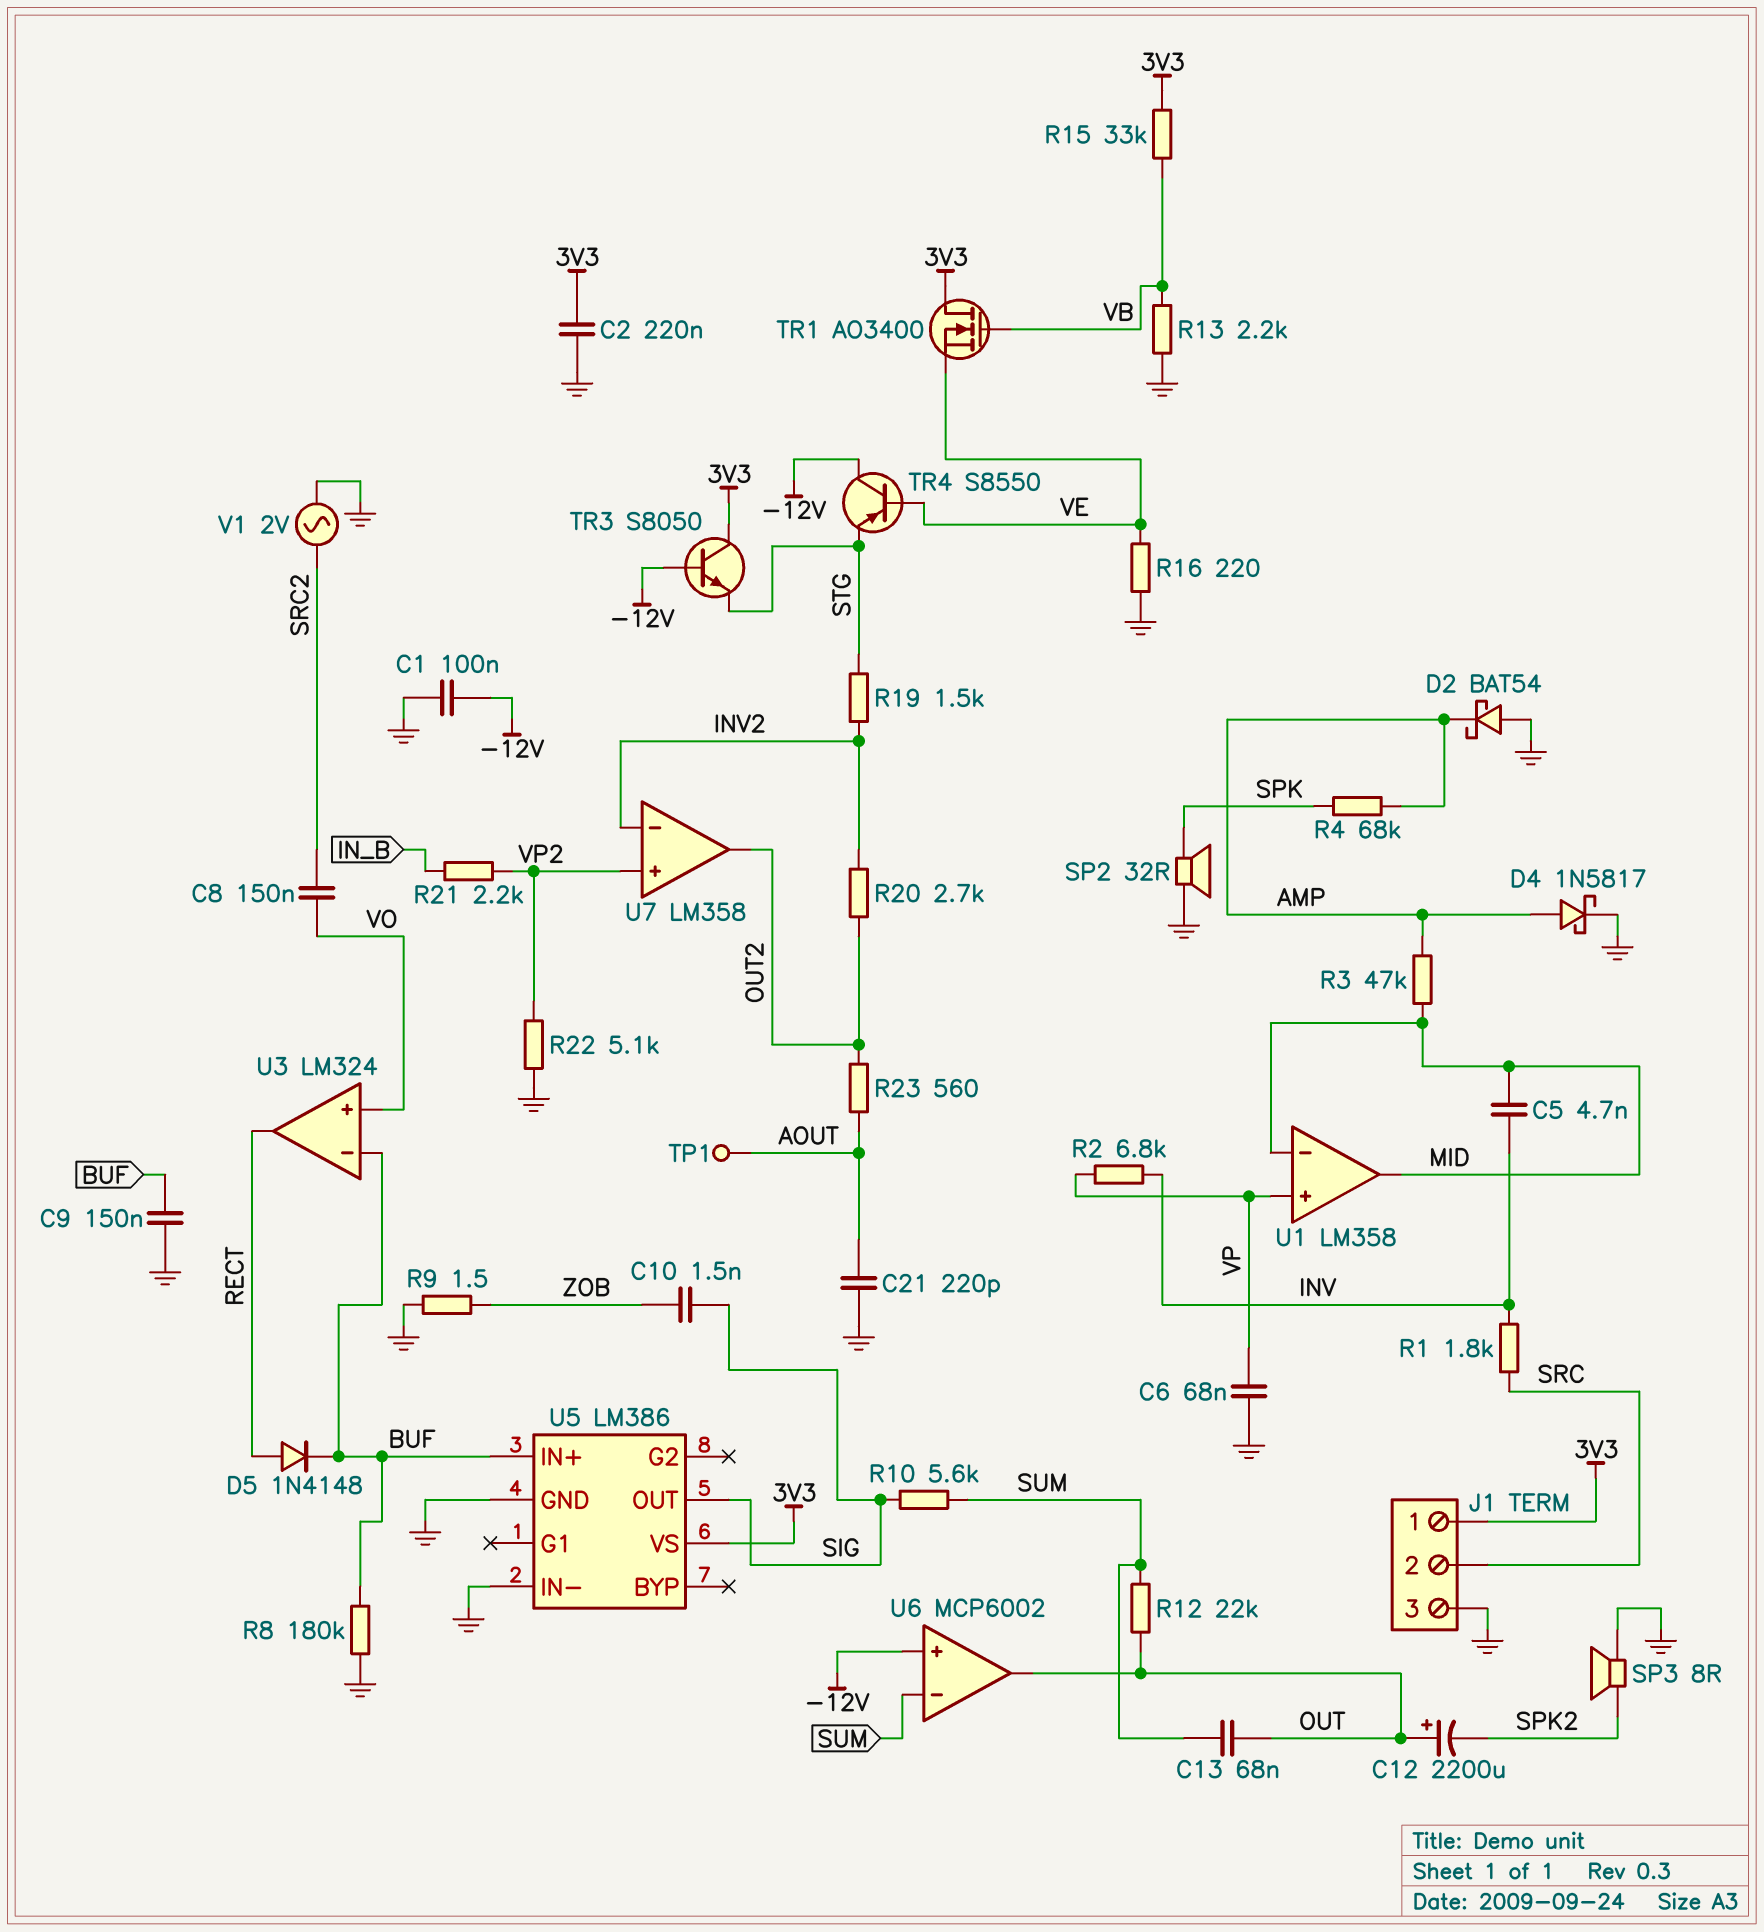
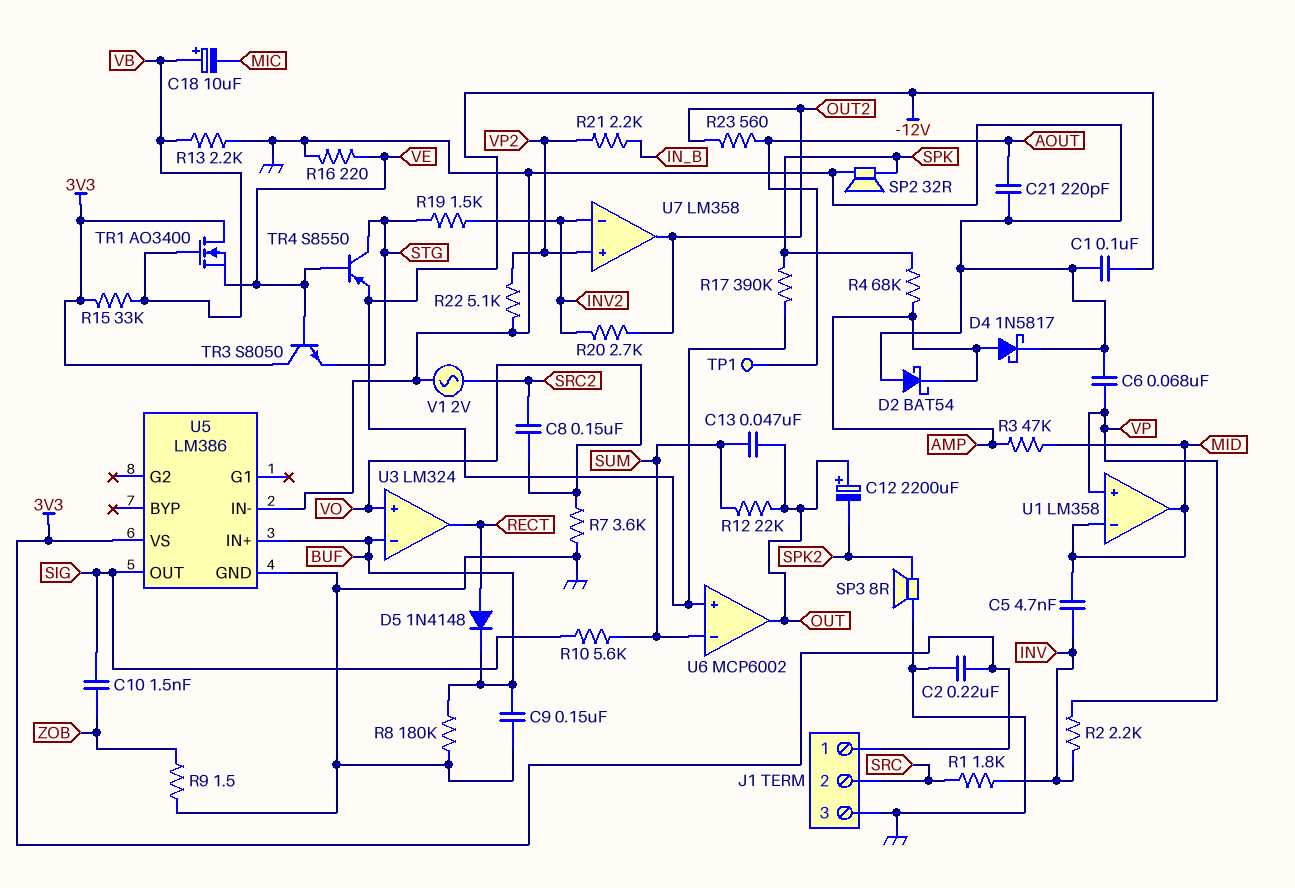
C13: 68nF (OUT, SUM) -> 47nF (OUT, SUM)
C18: none -> 10uF (plus VB, minus MIC)
R2: 6.8k (INV, VP) -> 2.2k (INV, VP)
R7: none -> 3.6k (GND, VO)
R17: none -> 390k (-12V, SPK)
TR3: NPN S8050 (B -12V, C 3V3, E STG) -> NPN S8050 (B VE, C 3V3, E STG)
TR4: PNP S8550 (B VE, C -12V, E STG) -> PNP S8550 (B VE, C STG, E -12V)

